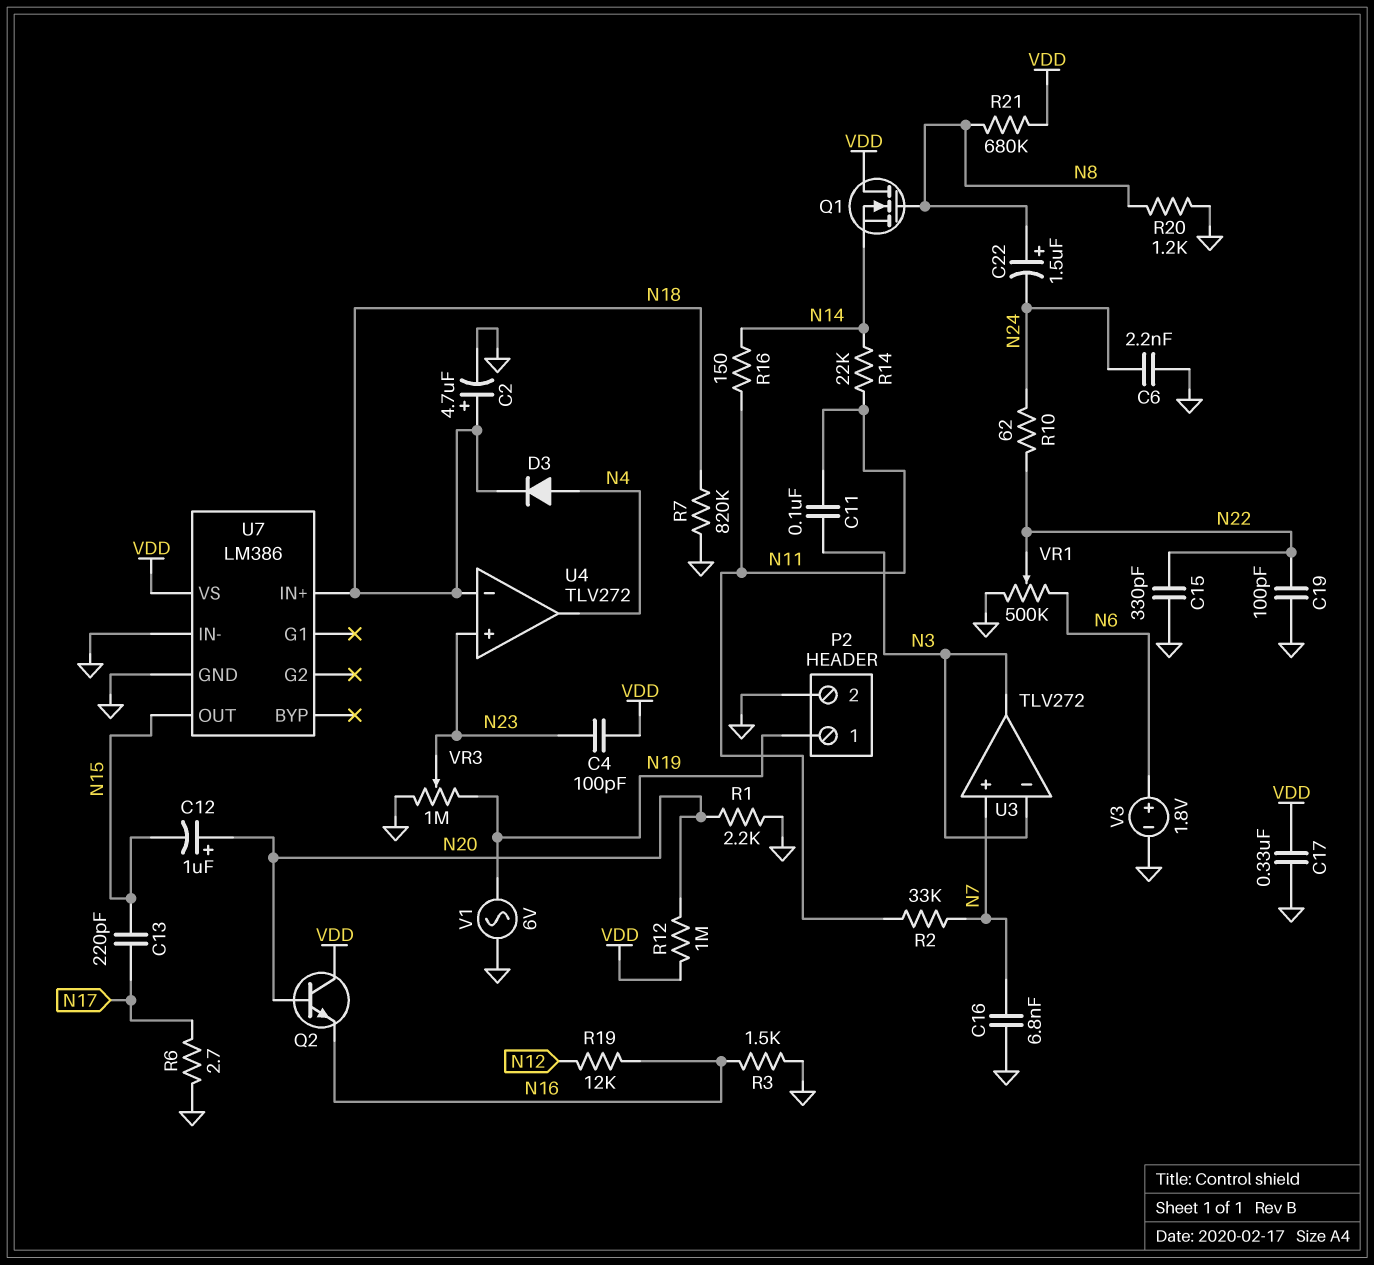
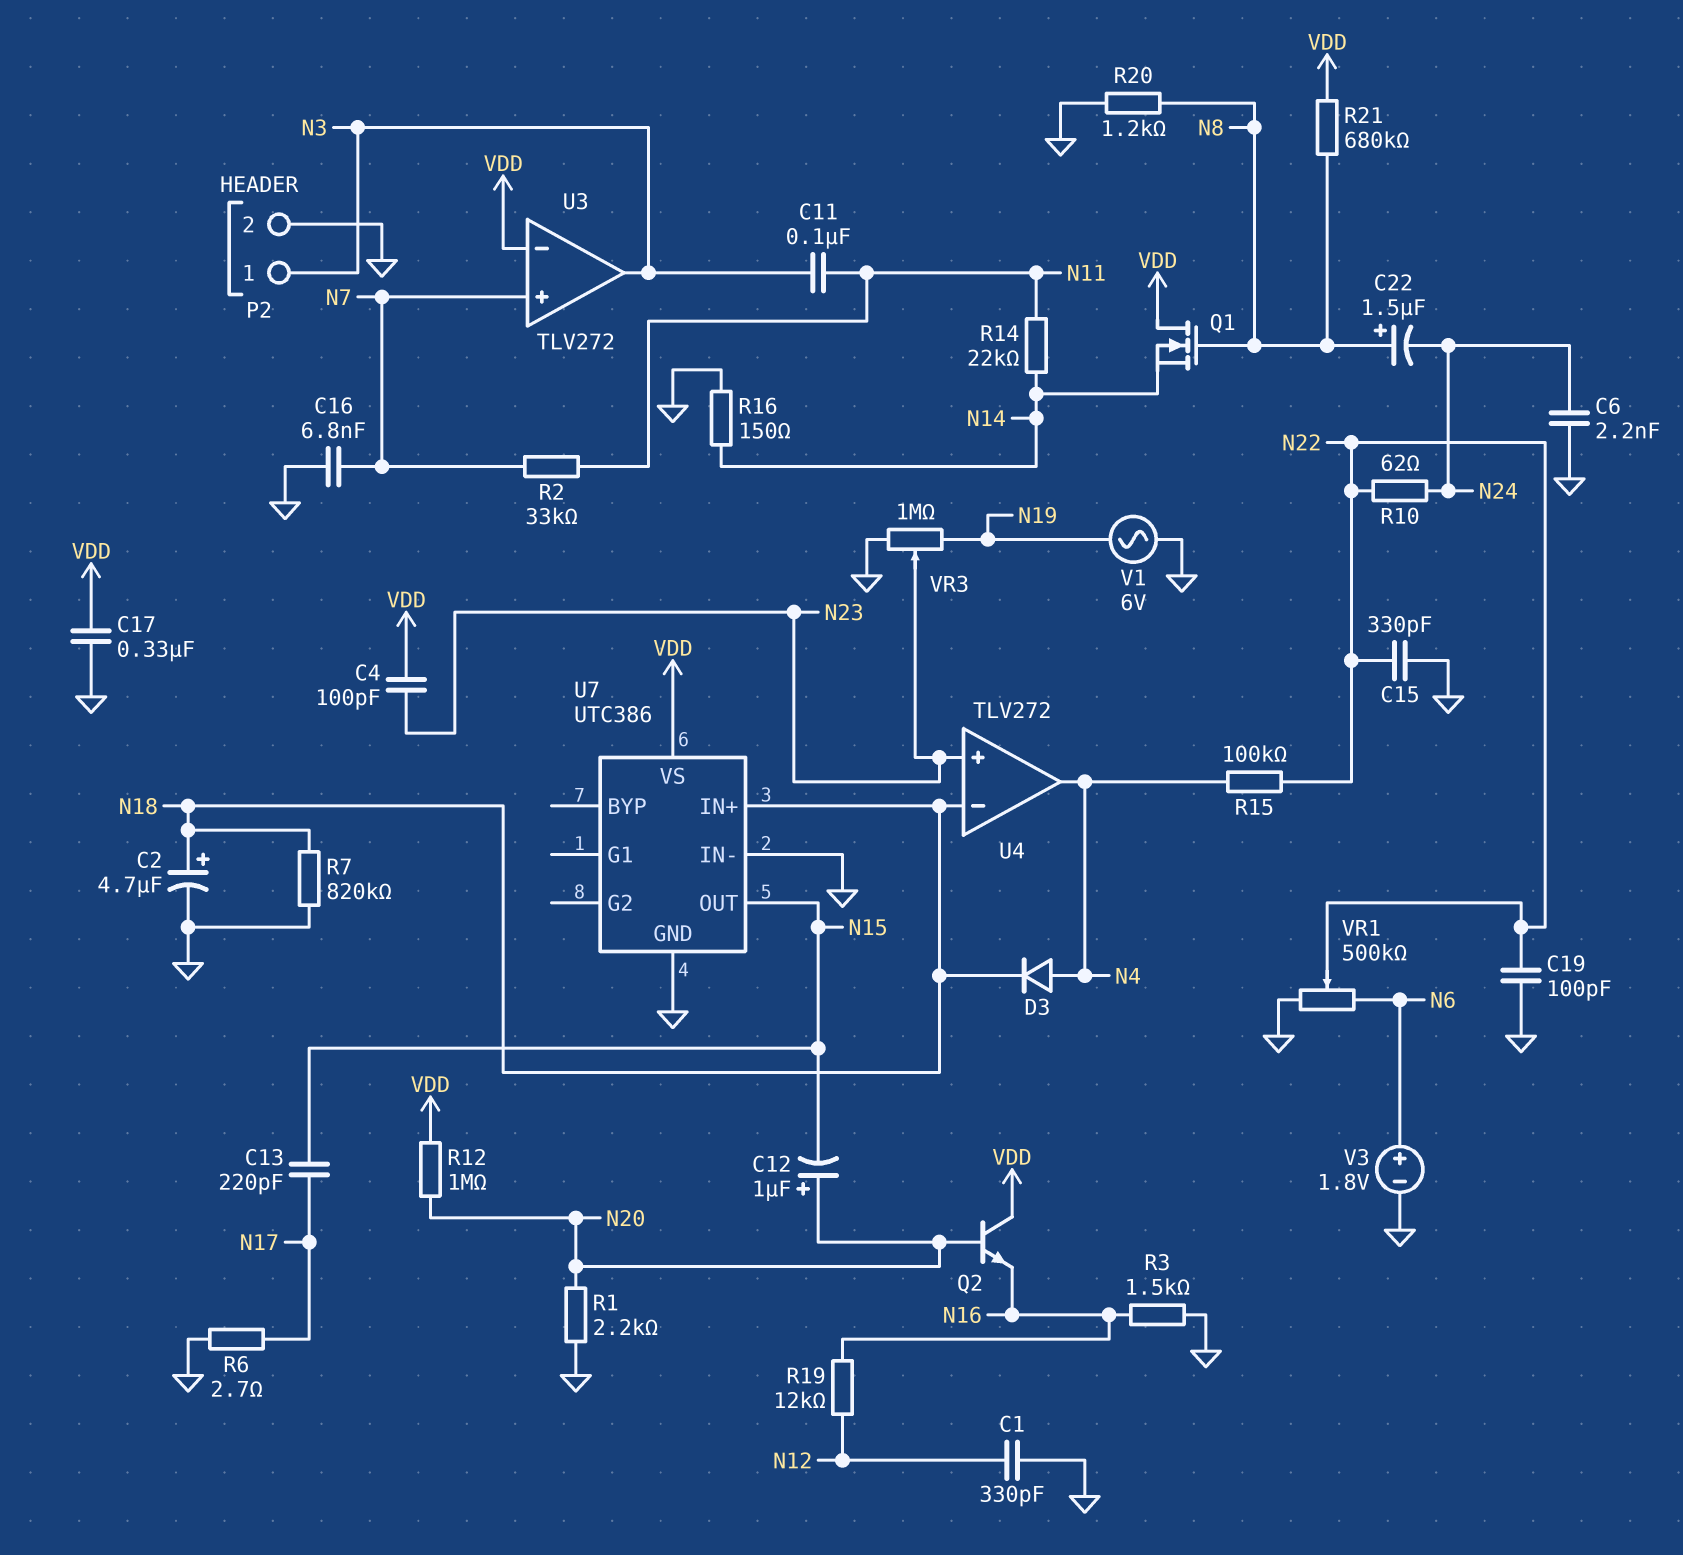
C1: none -> 330pF (GND, N12)
P2 pin 1: N19 -> N3
R15: none -> 100k (N4, N22)
R16: 150 (N11, N14) -> 150 (GND, N14)
U3 pin in-: N3 -> VDD
U7: LM386 -> UTC386

